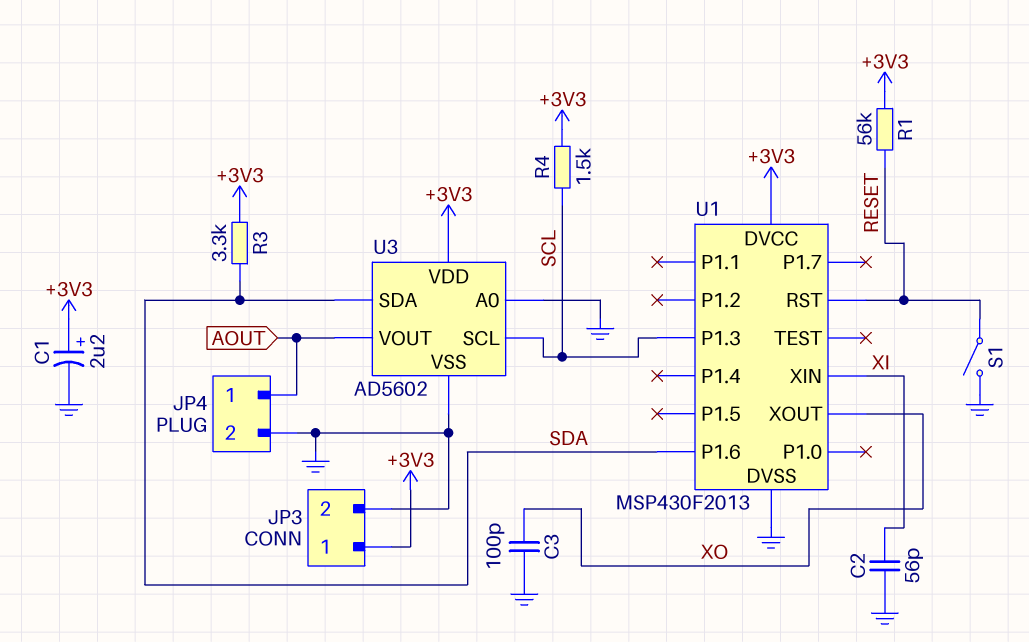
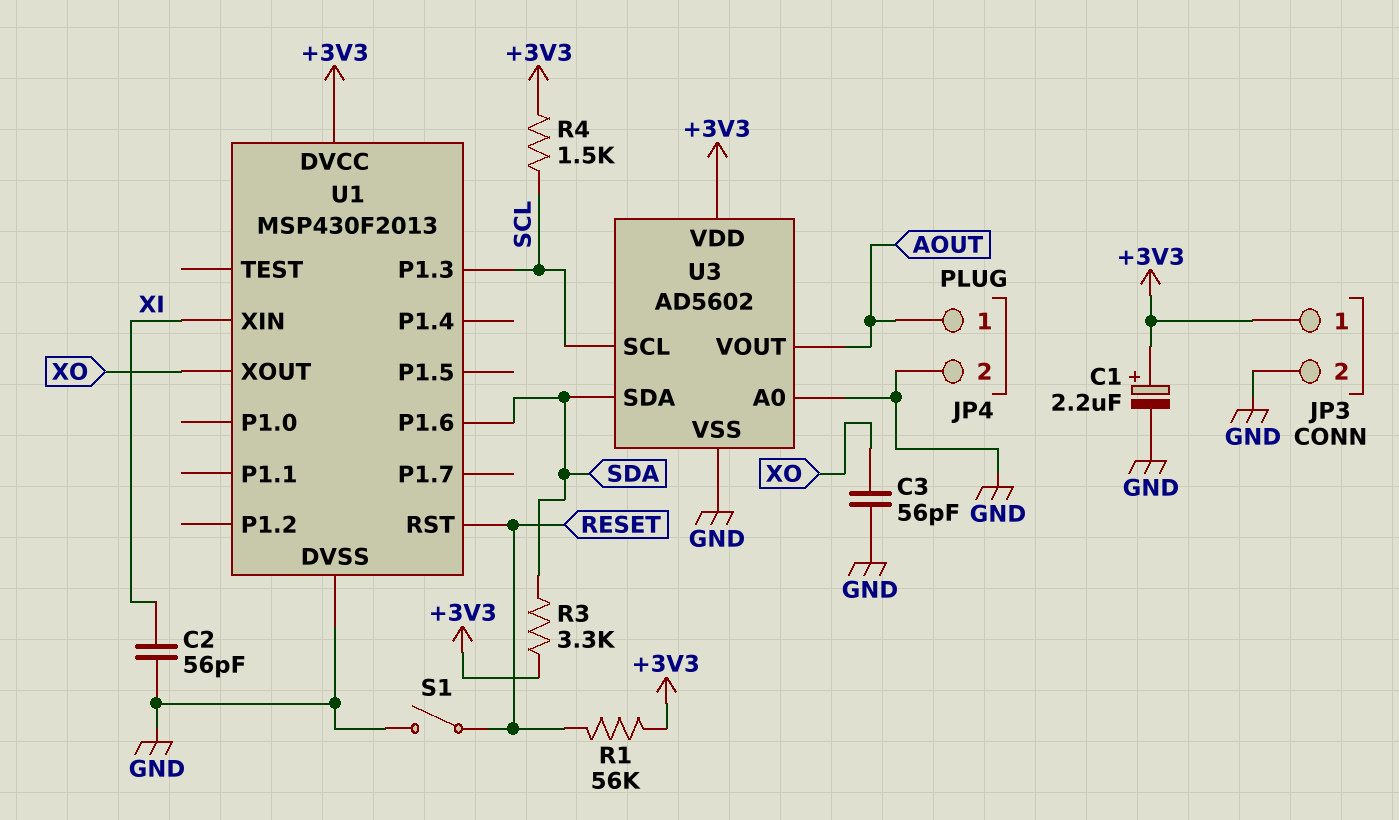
C3: 100pF (GND, XO) -> 56pF (GND, XO)

